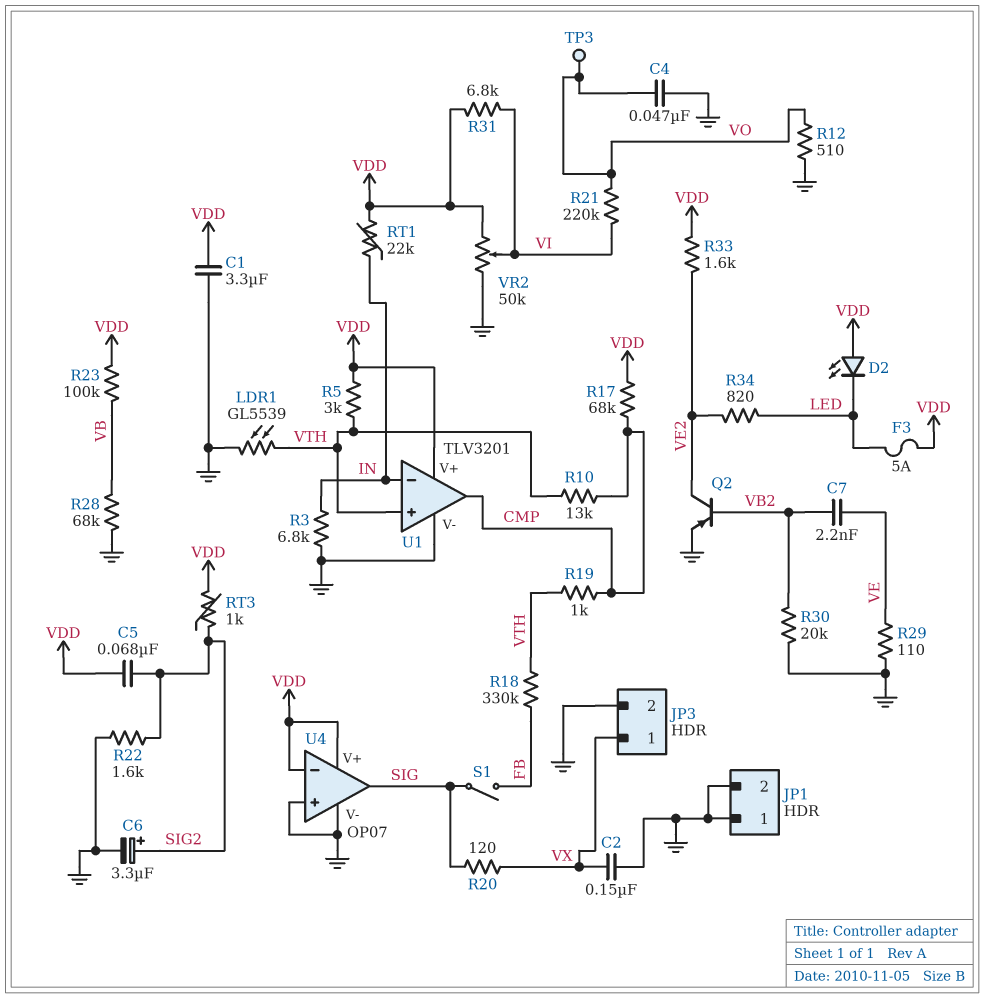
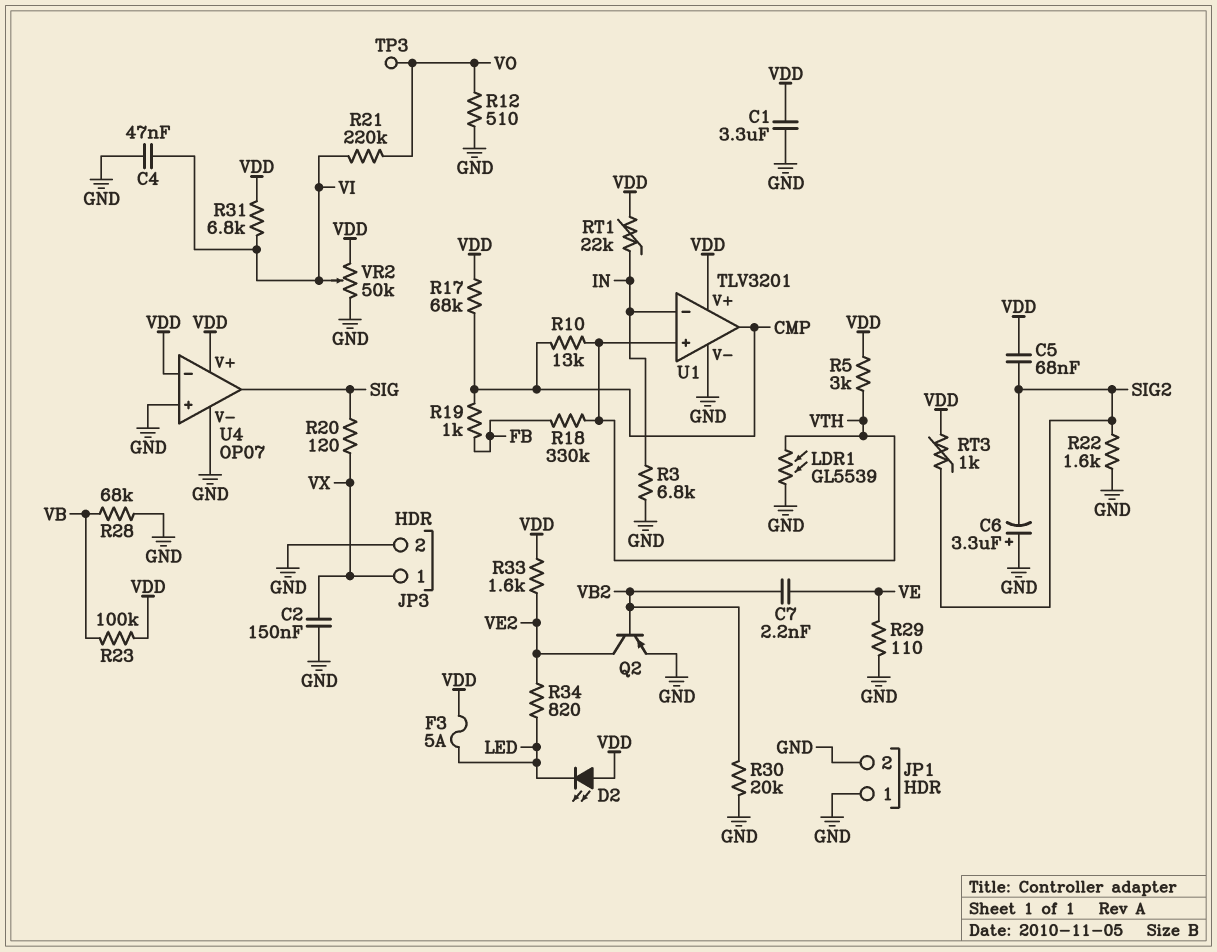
C4: 47nF (GND, VO) -> 47nF (GND, VI)
C6: 3.3uF (plus SIG2, minus GND) -> 3.3uF (plus GND, minus SIG2)
R19: 1k (CMP, VTH) -> 1k (CMP, FB)
S1: switch (FB, SIG) -> none

